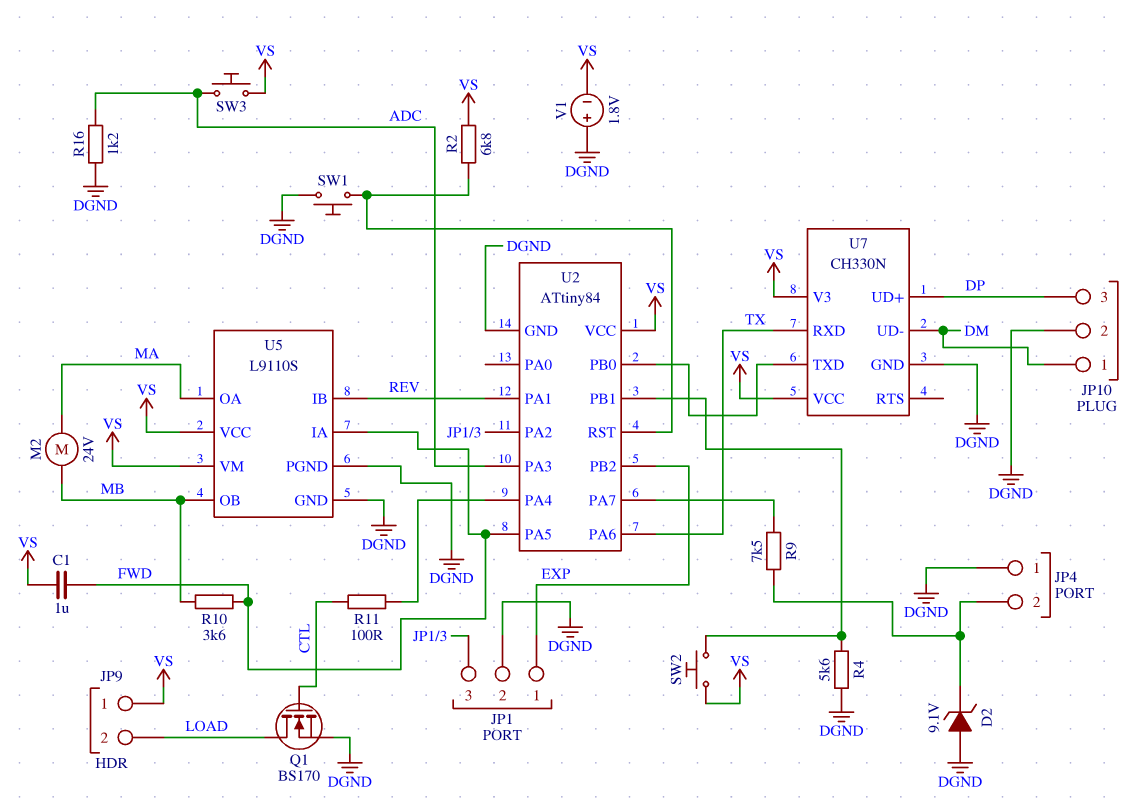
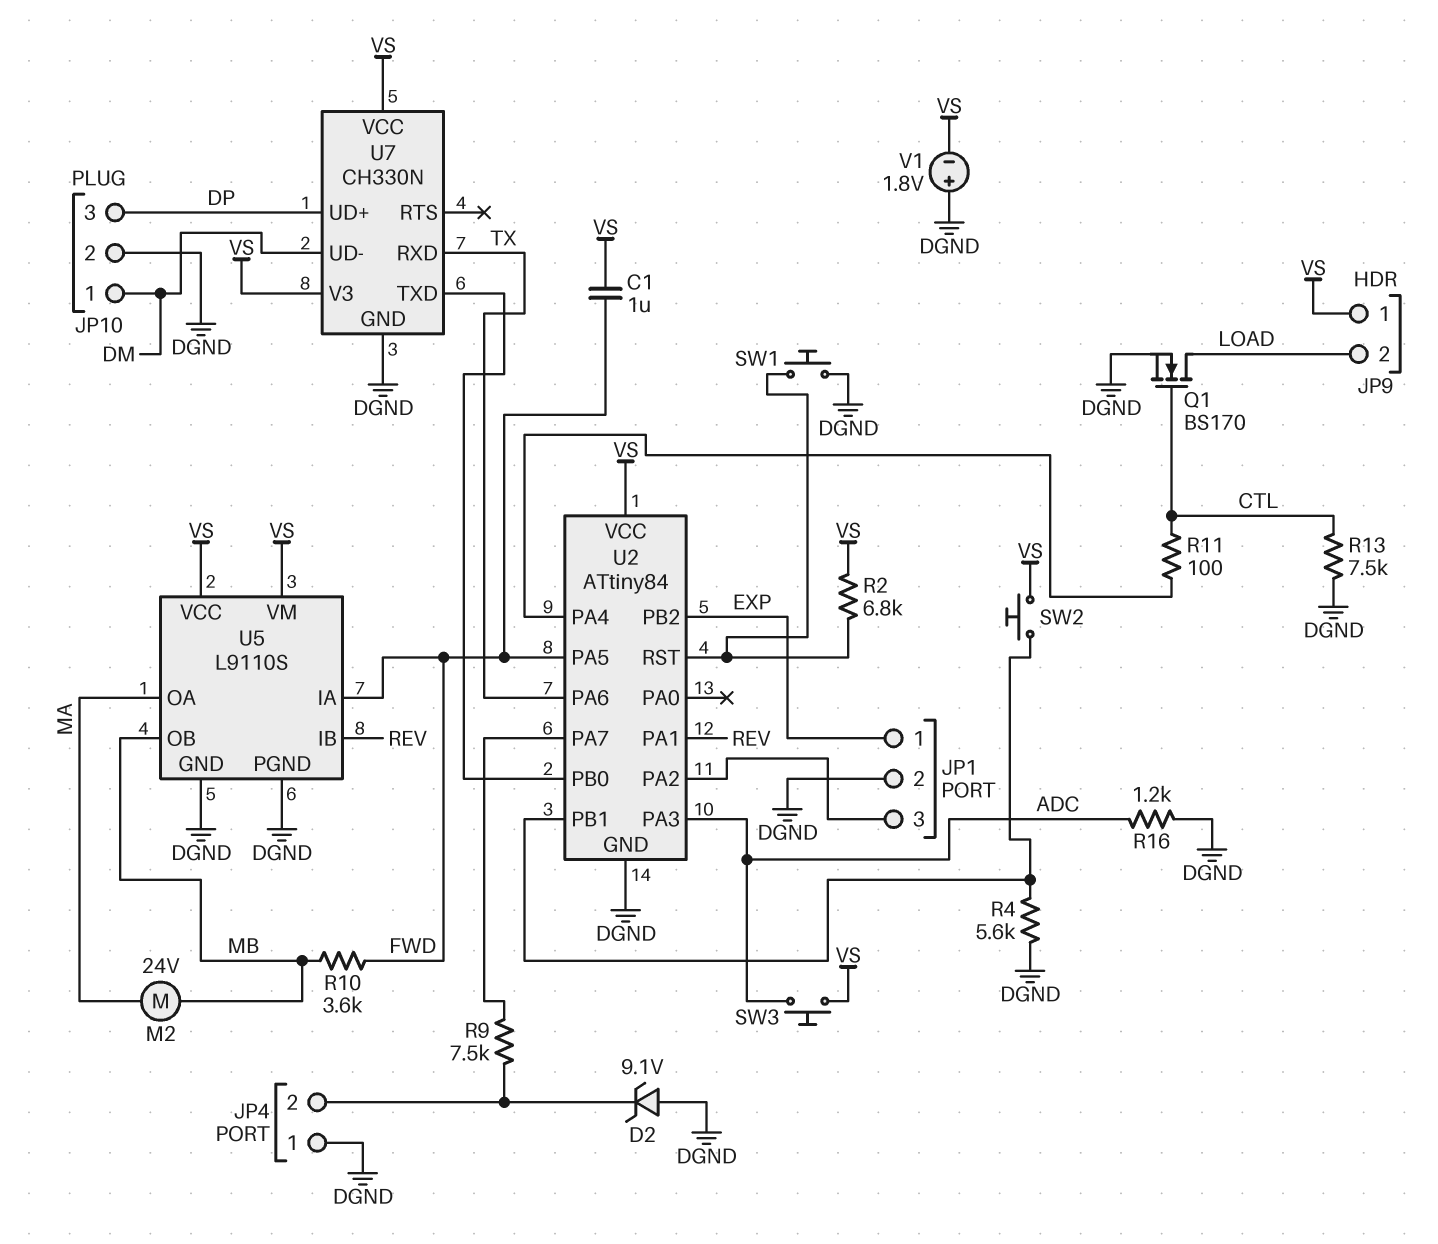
R13: none -> 7.5k (CTL, DGND)

